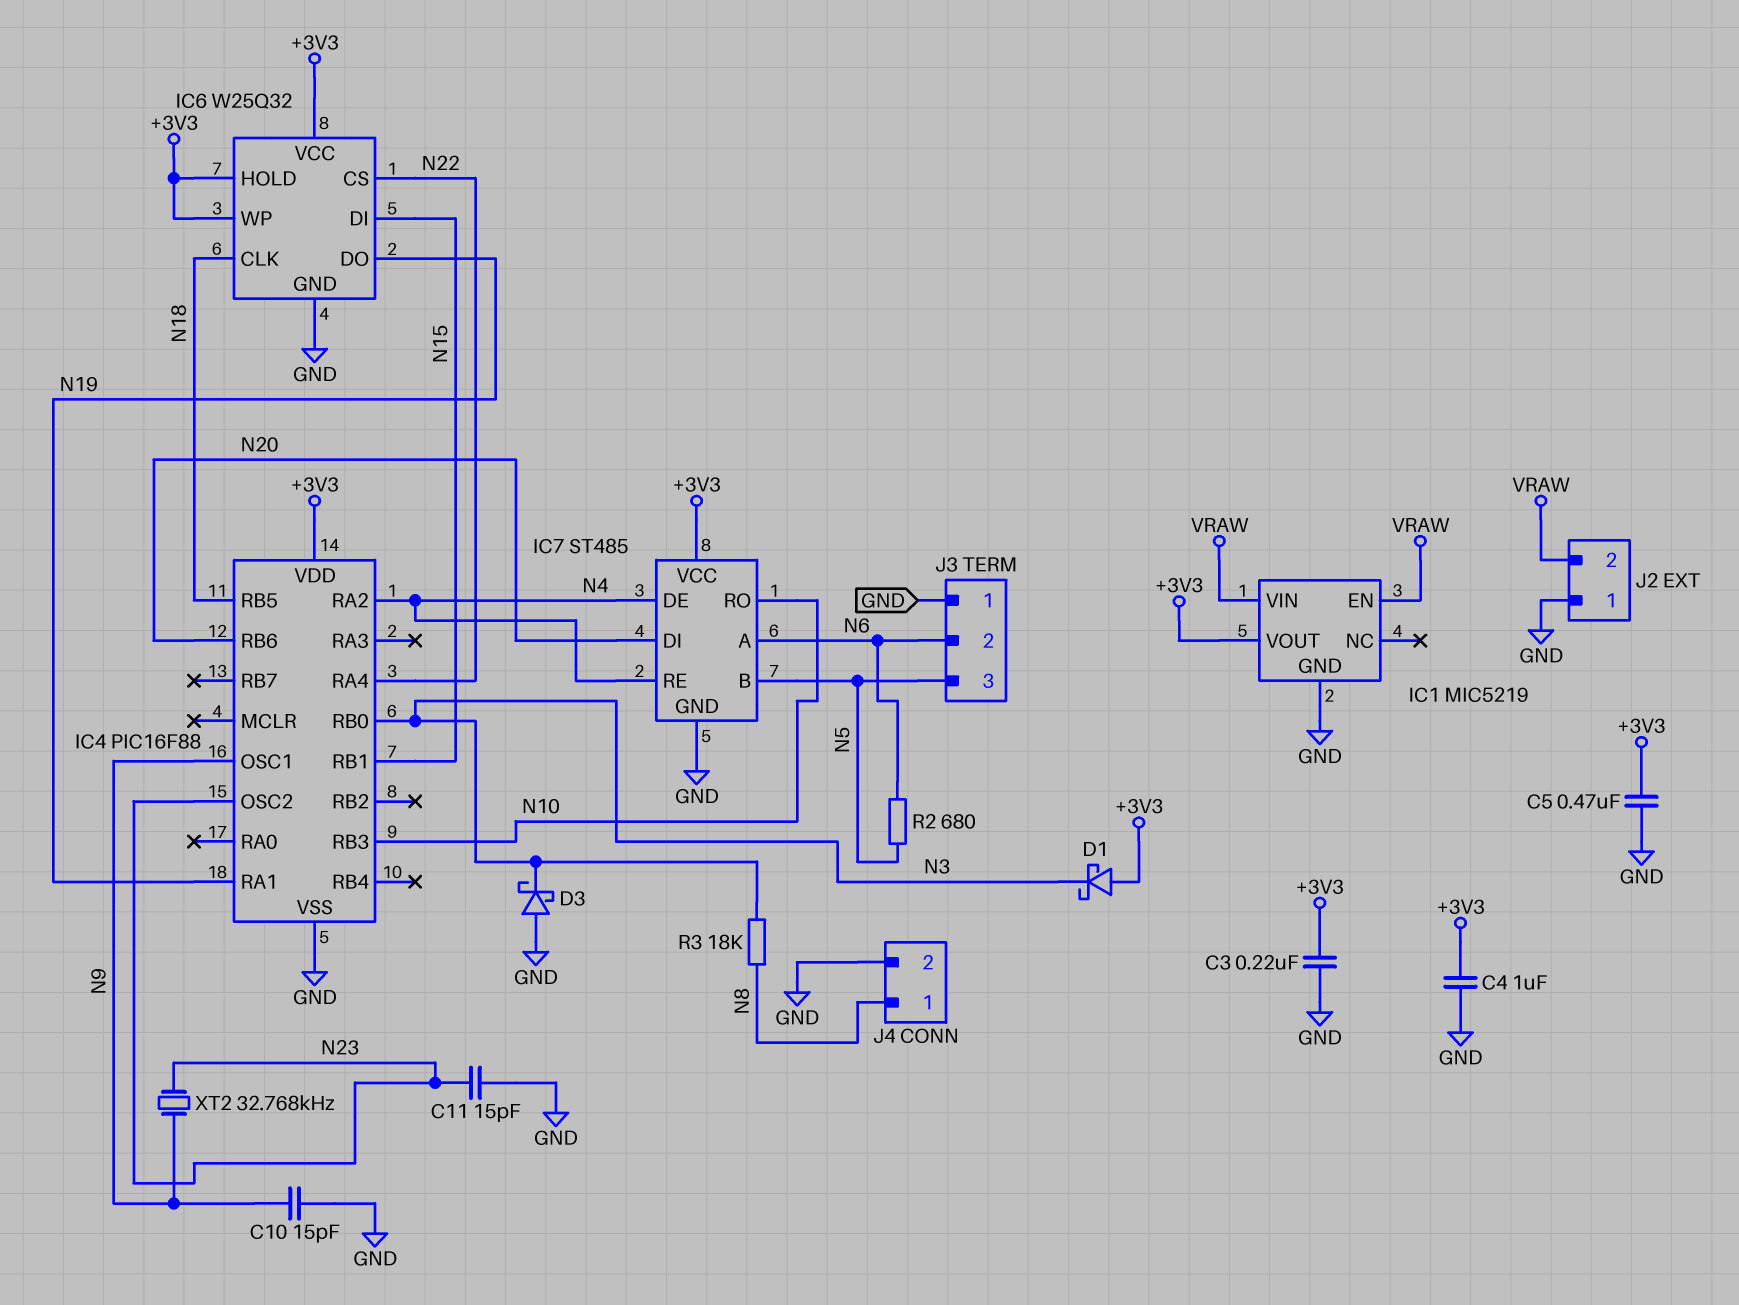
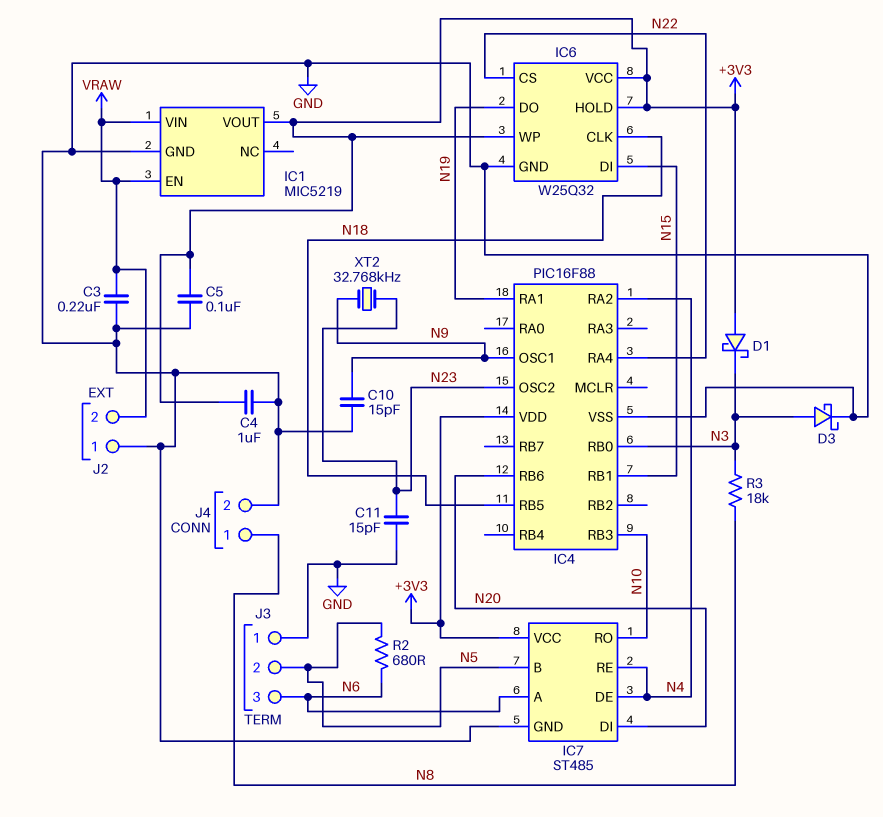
C3: 220nF (+3V3, GND) -> 220nF (GND, VRAW)
C5: 470nF (+3V3, GND) -> 100nF (+3V3, GND)
D3: schottky (A GND, K N3) -> schottky (A N3, K GND)
J3 pin 2: N6 -> N5
J3 pin 3: N5 -> N6

